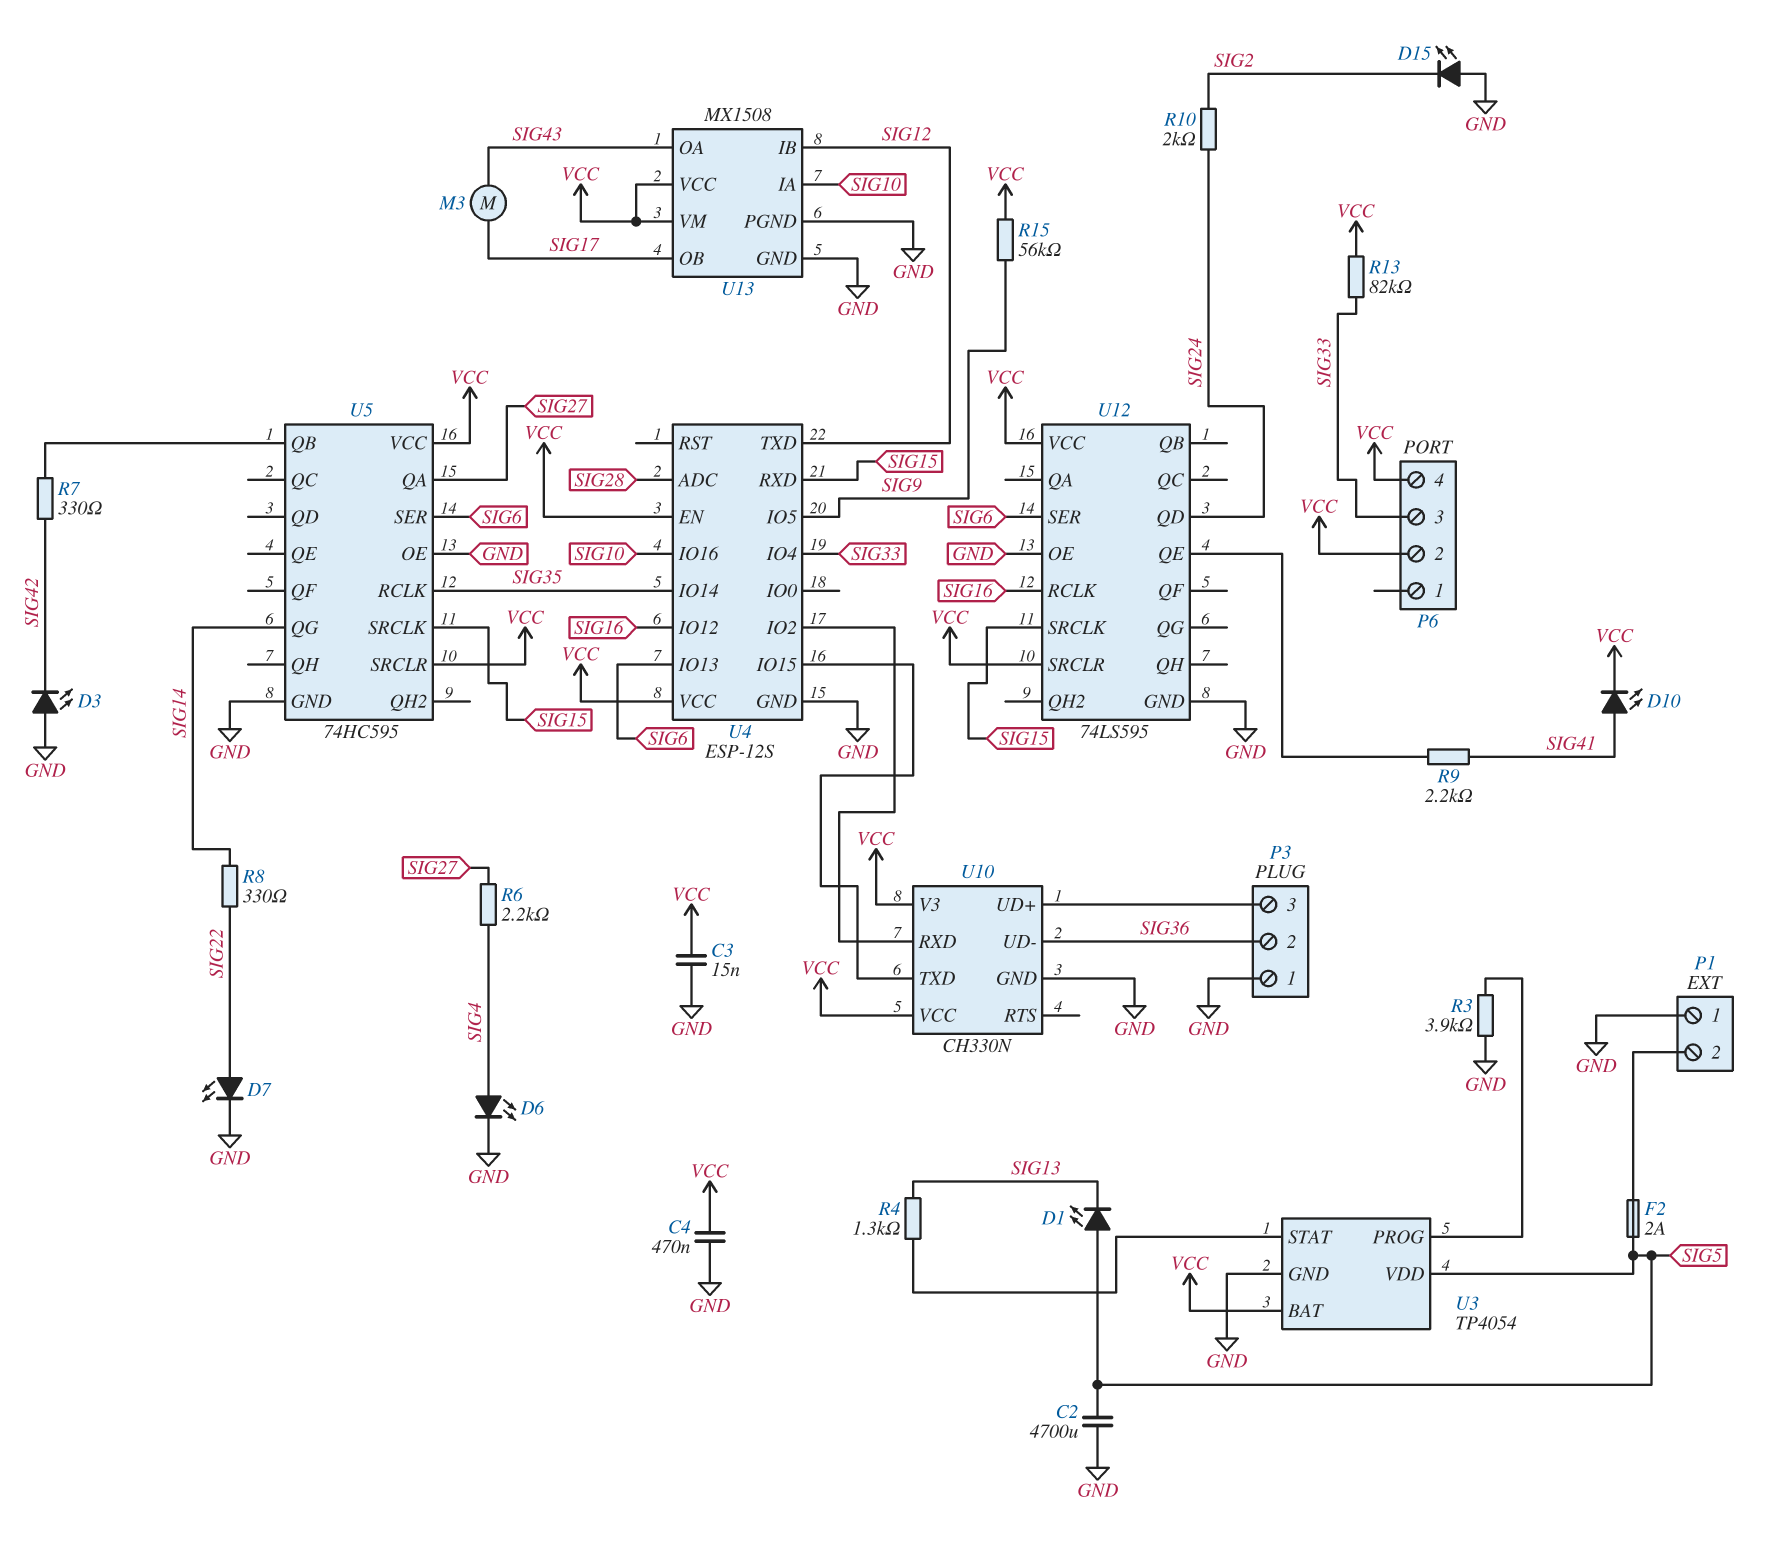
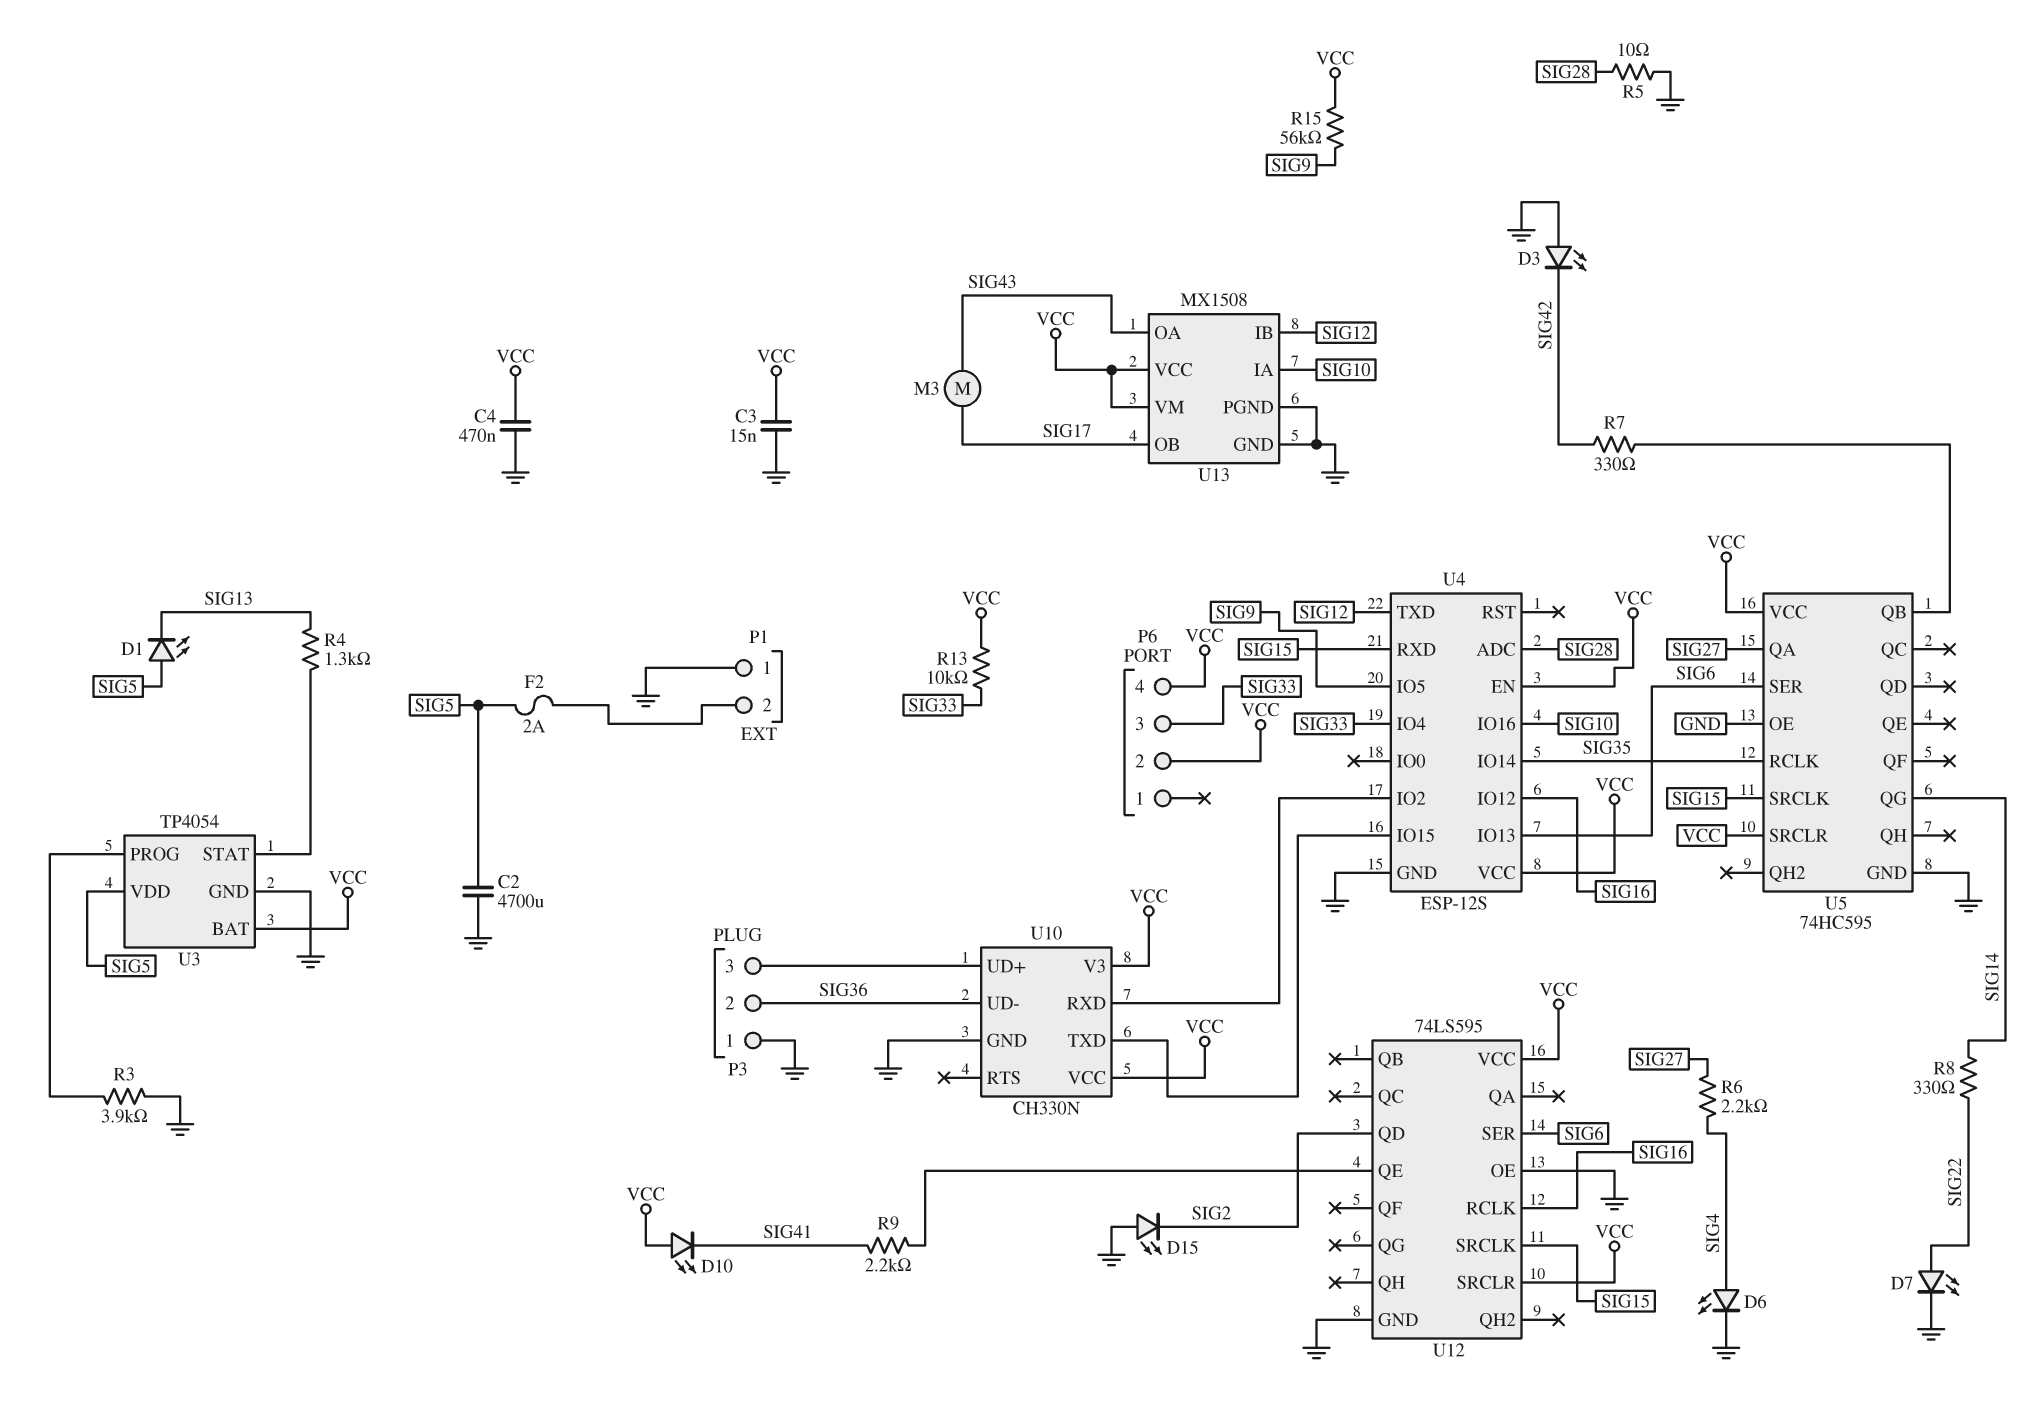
D10: LED (A SIG41, K VCC) -> LED (A VCC, K SIG41)
R5: none -> 10 (GND, SIG28)
R10: 2k (SIG2, SIG24) -> none
R13: 82k (SIG33, VCC) -> 10k (SIG33, VCC)
U12 pin QD: SIG24 -> SIG2

